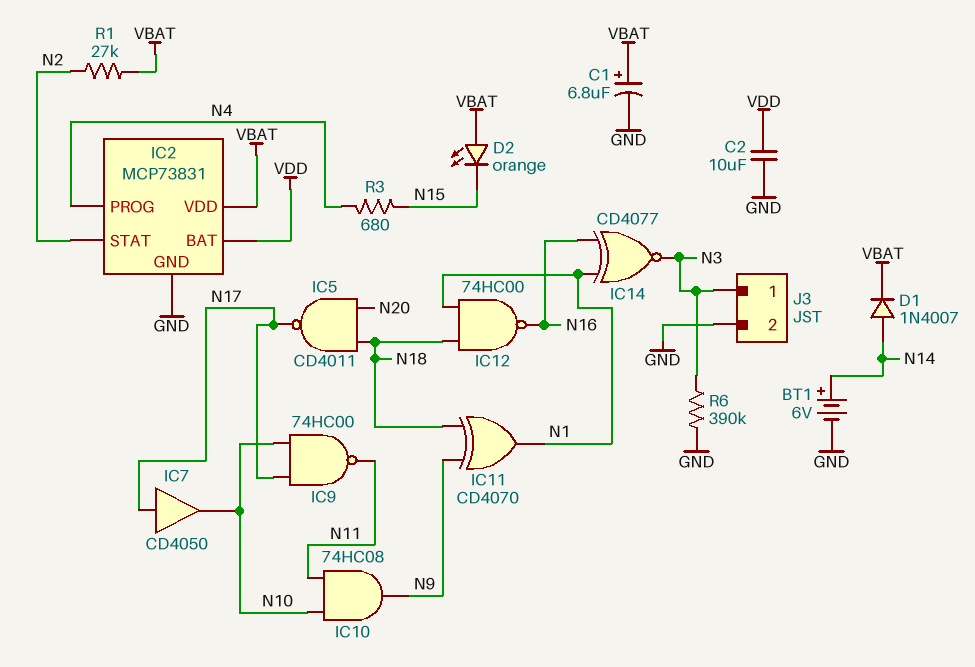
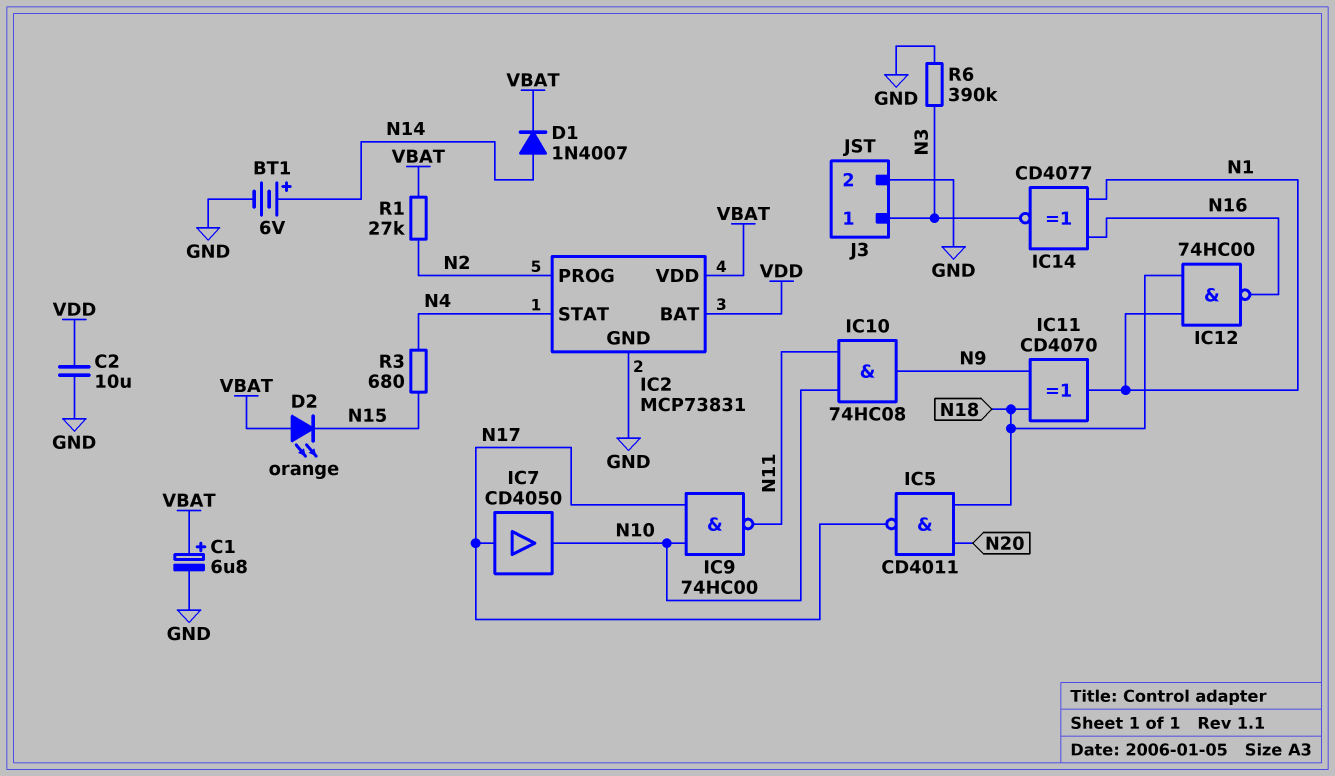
IC2 pin PROG: N4 -> N2
IC2 pin STAT: N2 -> N4

